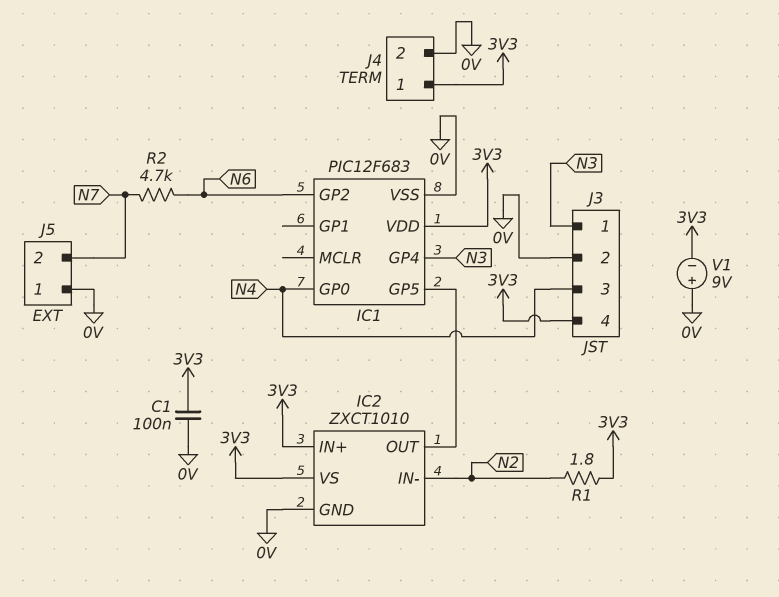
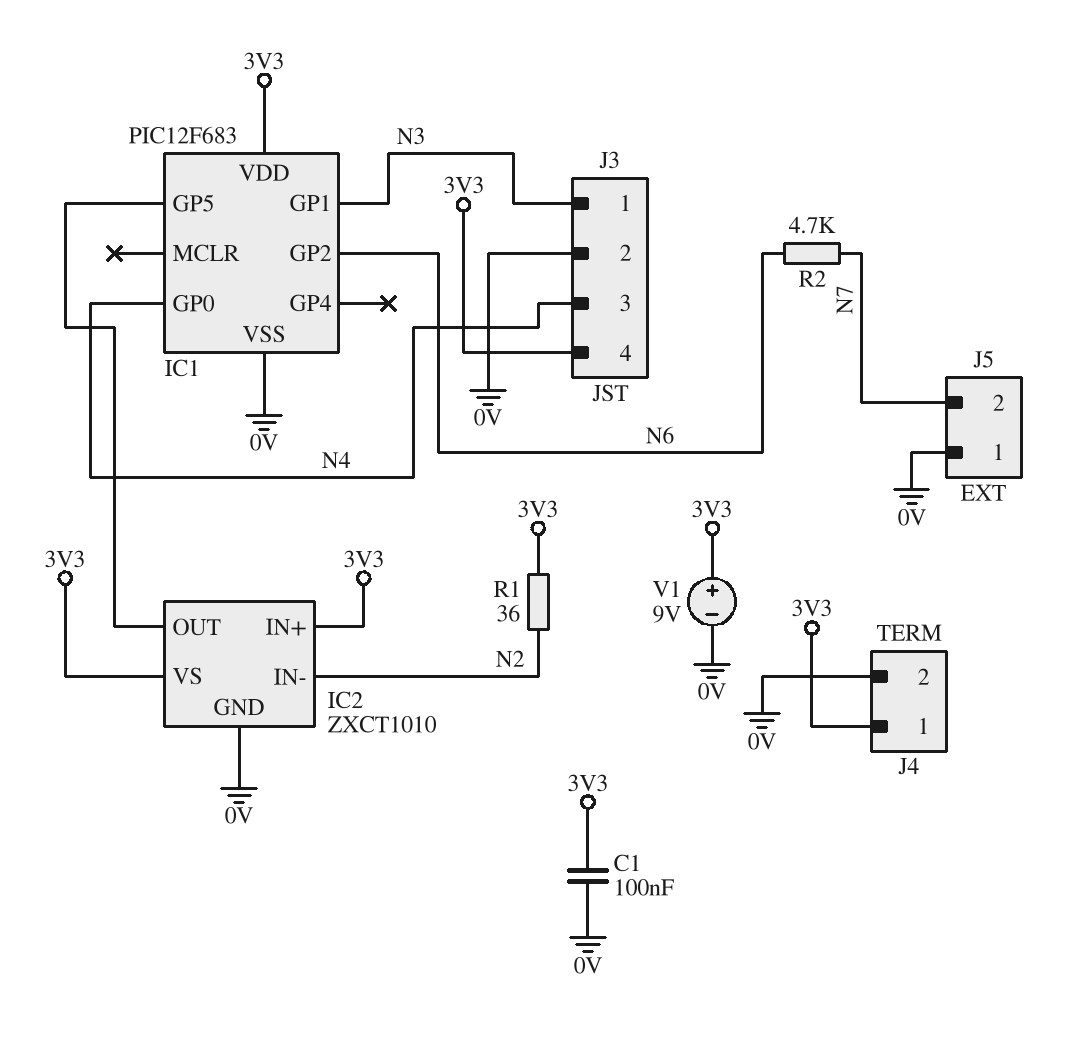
IC1 pin GP1: none -> N3
IC1 pin GP4: N3 -> none
R1: 1.8 (3V3, N2) -> 36 (3V3, N2)
V1: 9V (plus 0V, minus 3V3) -> 9V (plus 3V3, minus 0V)

